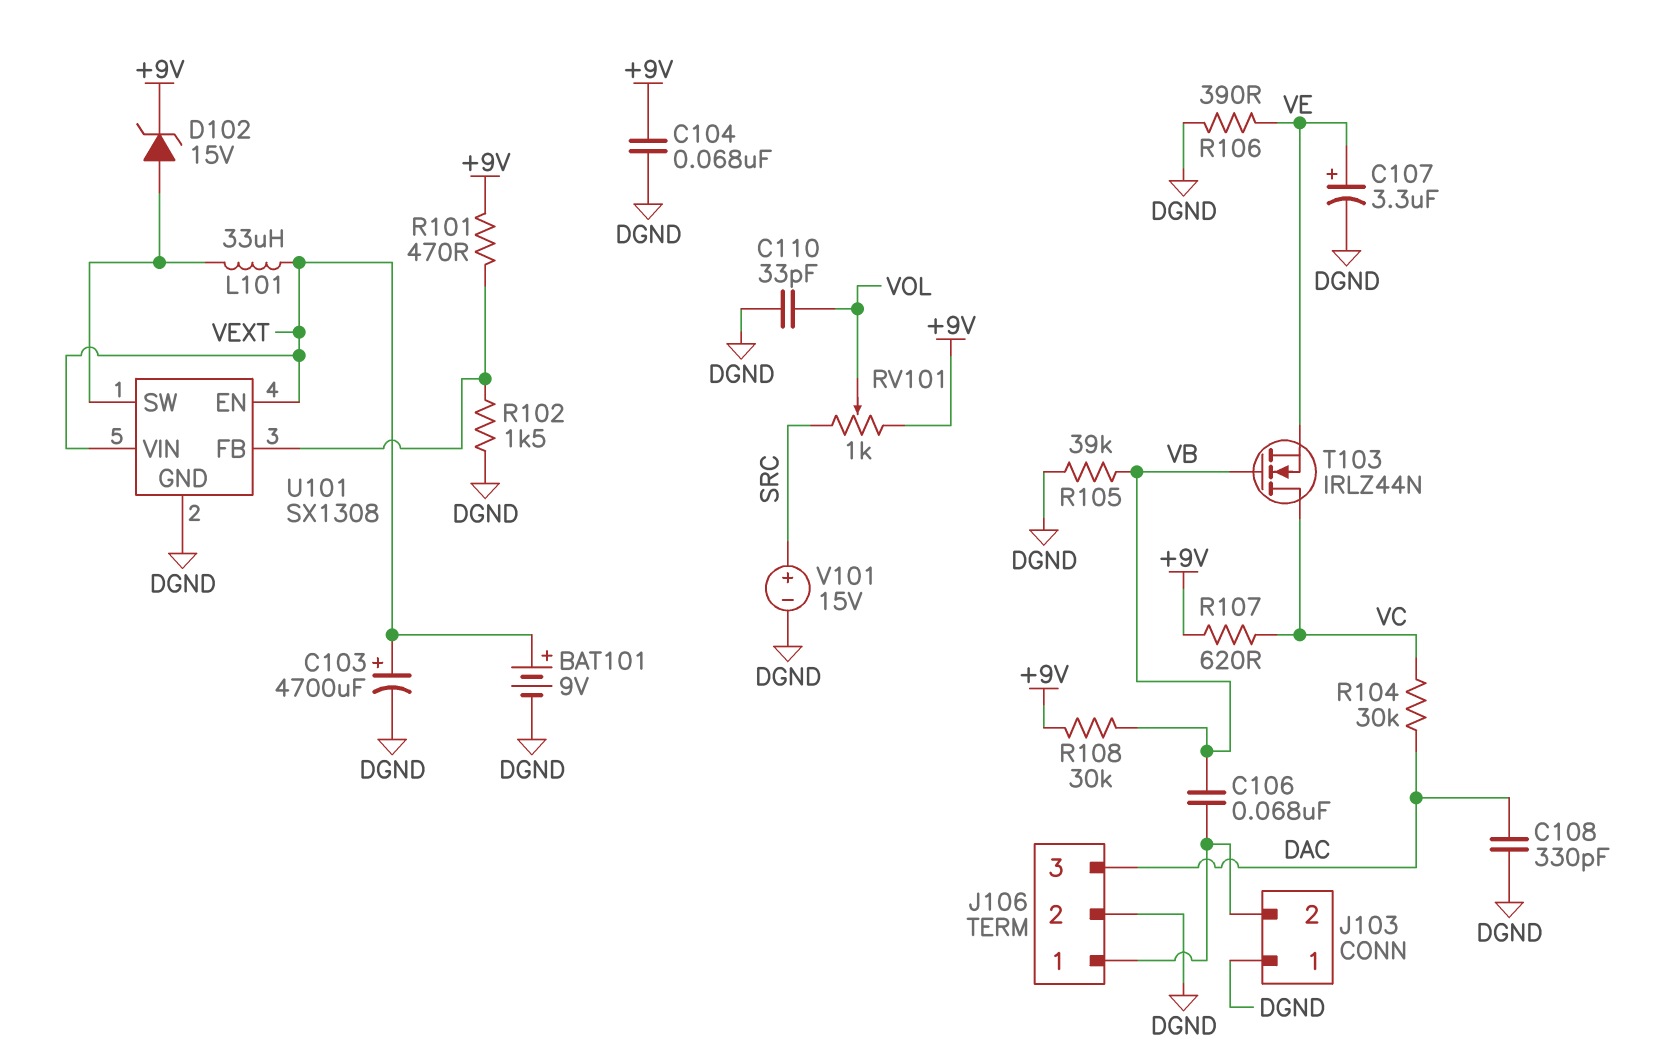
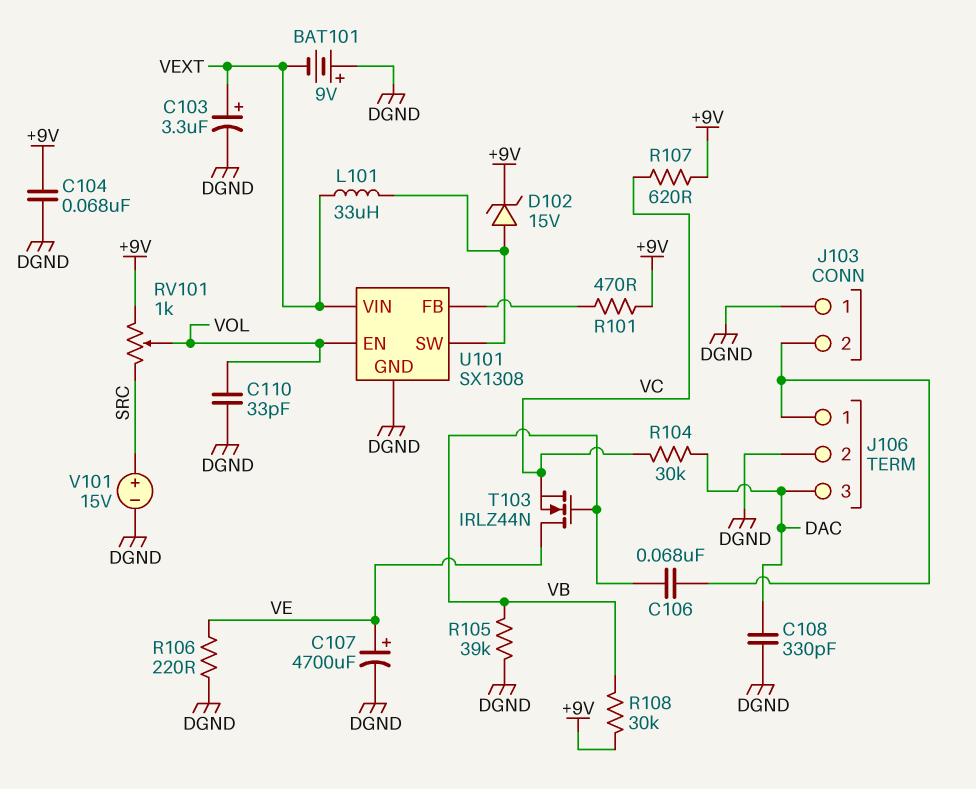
BAT101: 9V (plus VEXT, minus DGND) -> 9V (plus DGND, minus VEXT)
C103: 4700uF (plus VEXT, minus DGND) -> 3.3uF (plus VEXT, minus DGND)
C107: 3.3uF (plus VE, minus DGND) -> 4700uF (plus VE, minus DGND)
R102: 1.5k (DGND, U101/FB) -> none
R106: 390 (DGND, VE) -> 220 (DGND, VE)
T103: NMOS IRLZ44N (G VB, D VC, S VE) -> NMOS IRLZ44N (G VB, D VE, S VC)
U101 pin EN: VEXT -> VOL

